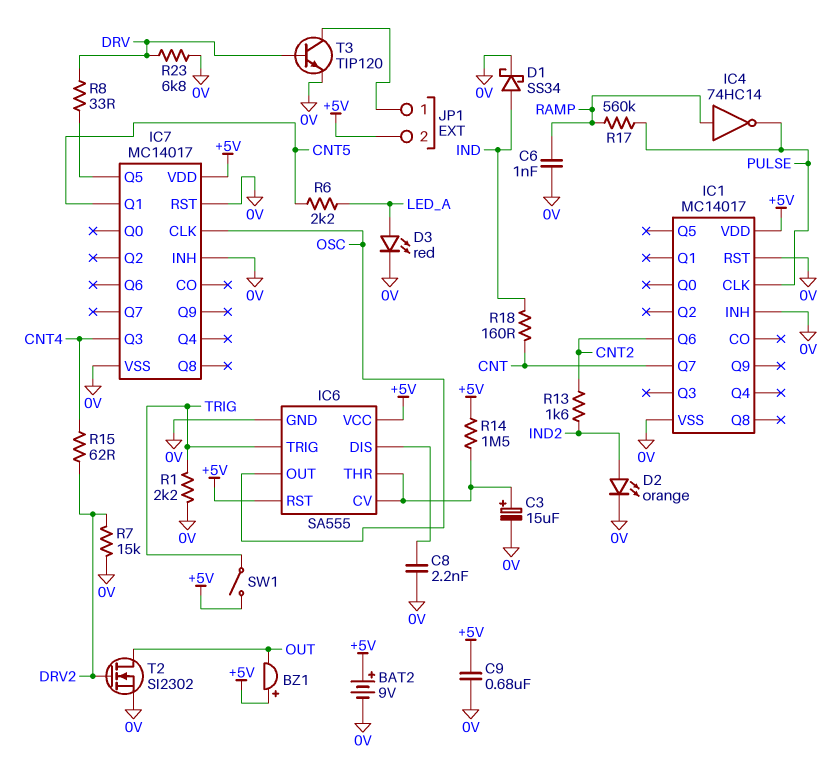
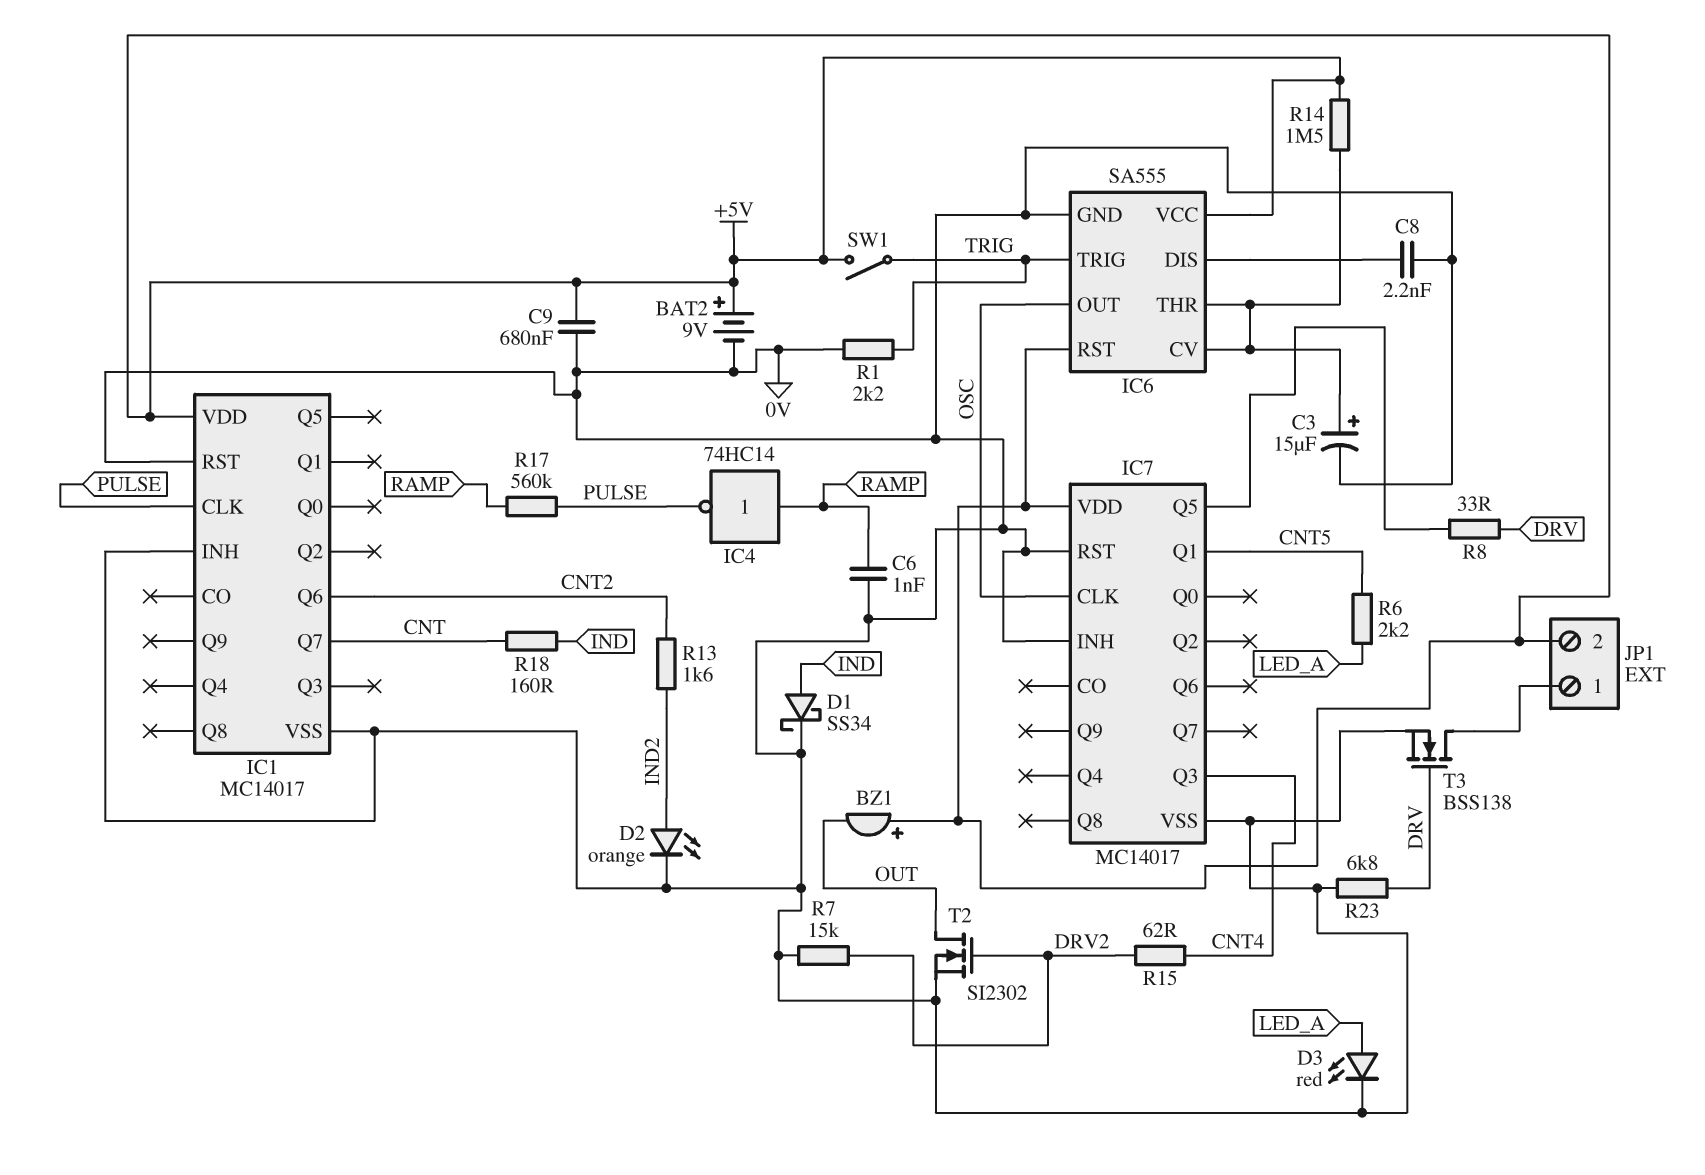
T3: NPN TIP120 (B DRV, C JP1/1, E 0V) -> NMOS BSS138 (G DRV, D JP1/1, S 0V)

